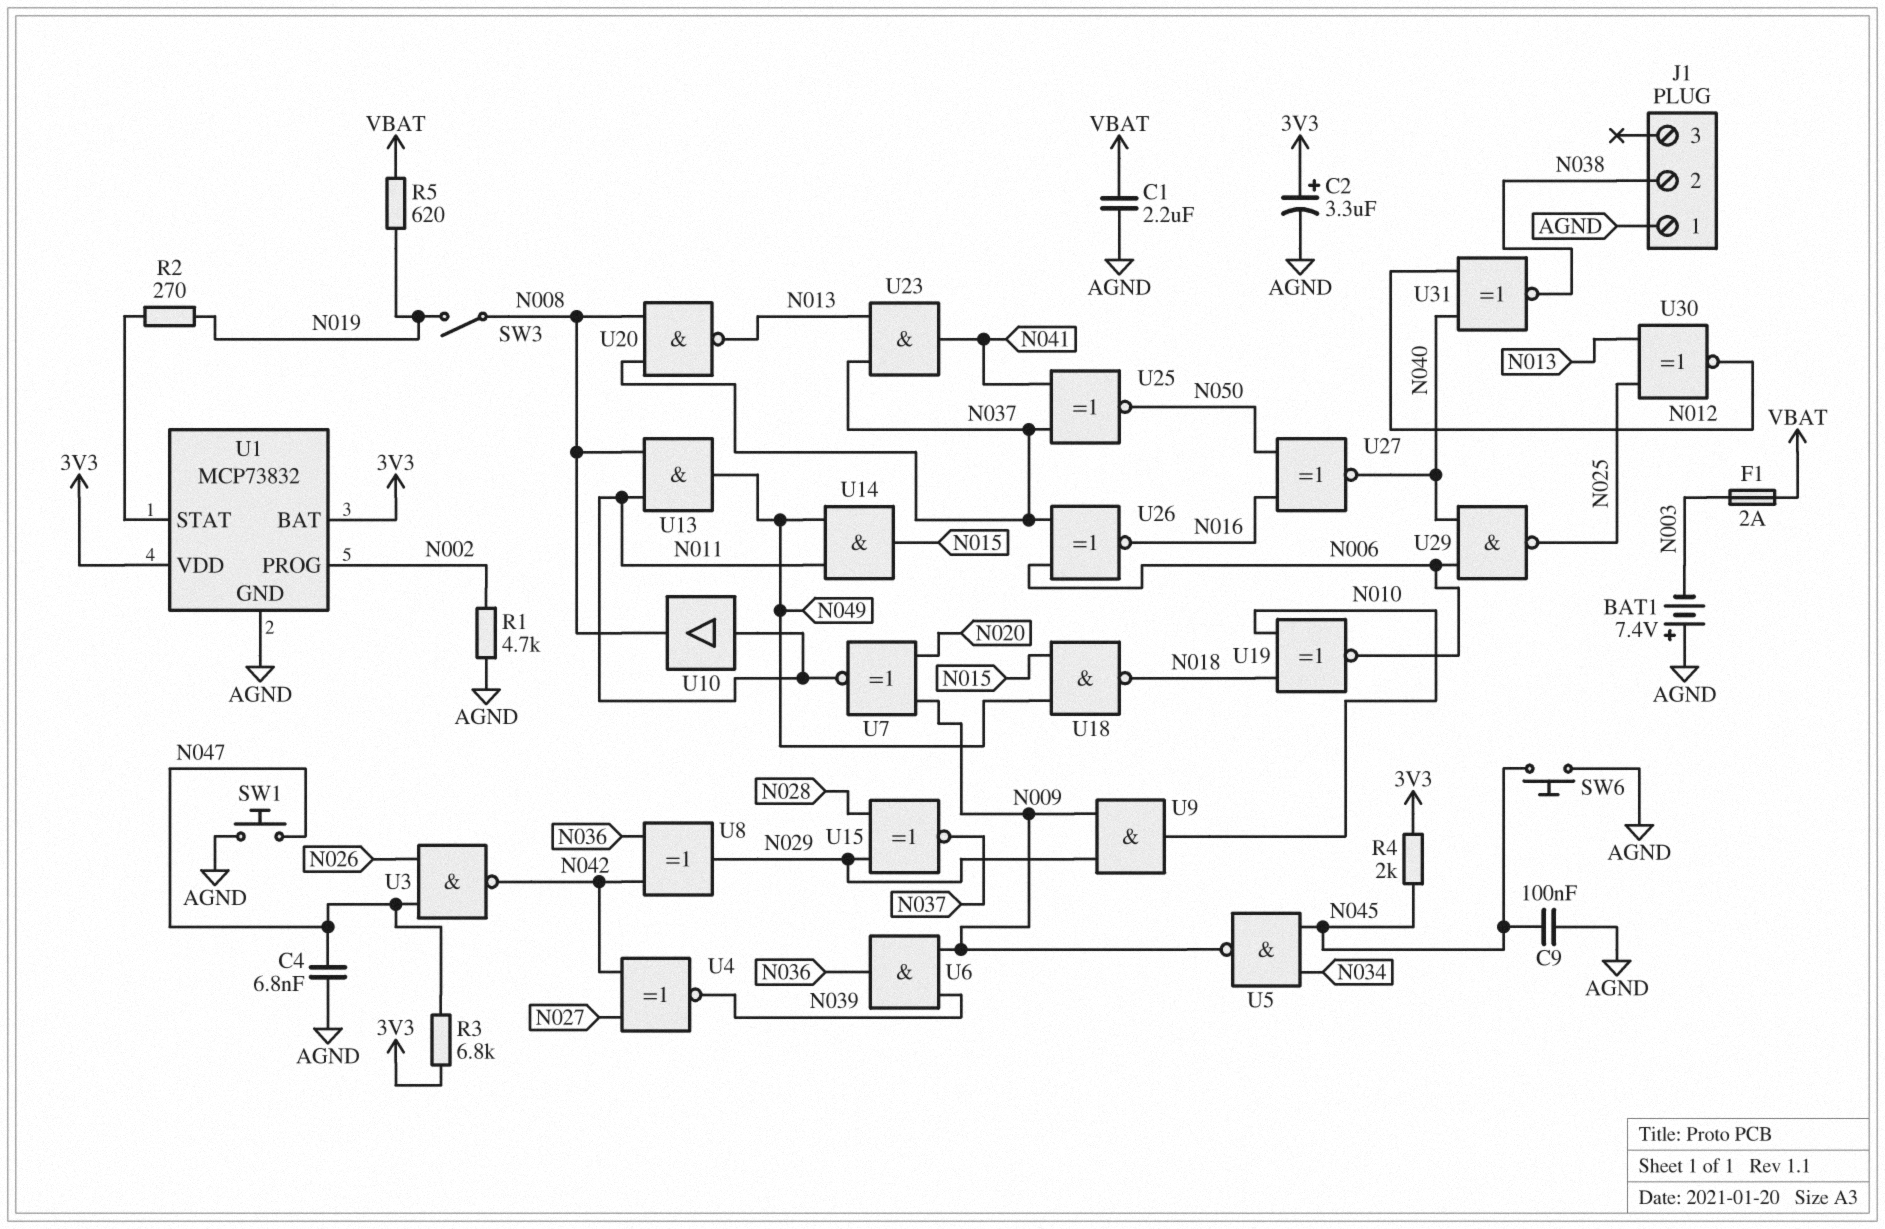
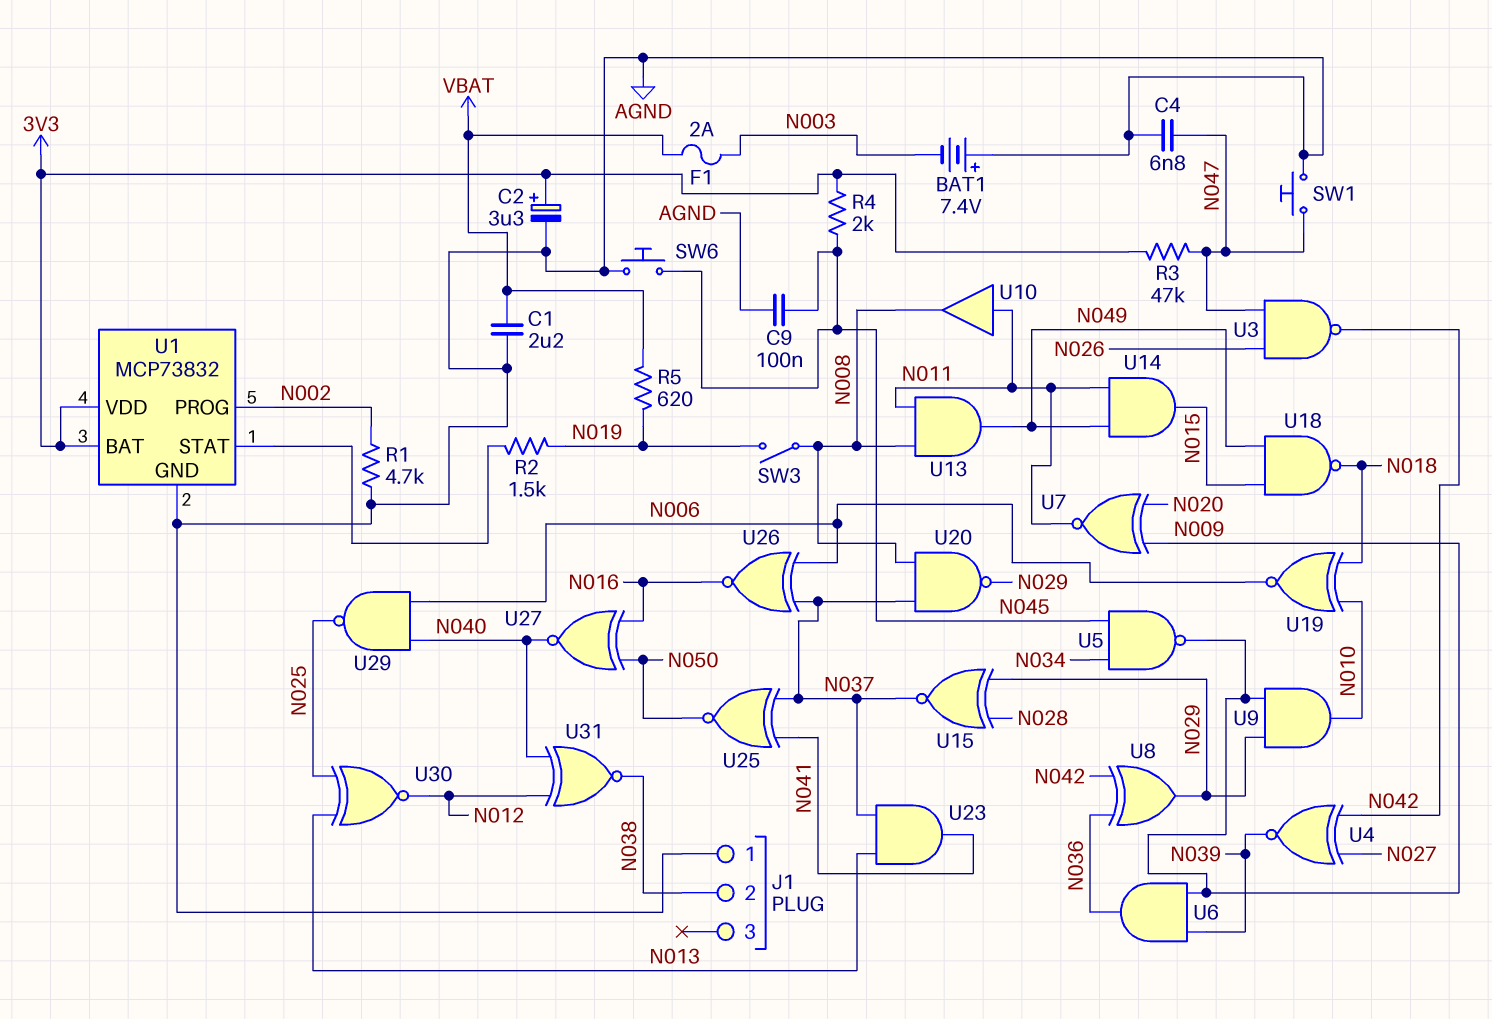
R2: 270 (N019, U1/STAT) -> 1.5k (N019, U1/STAT)
R3: 6.8k (3V3, N047) -> 47k (3V3, N047)
U20: NAND (in N008, in N037, out N013) -> NAND (in N008, in N037, out N029)

